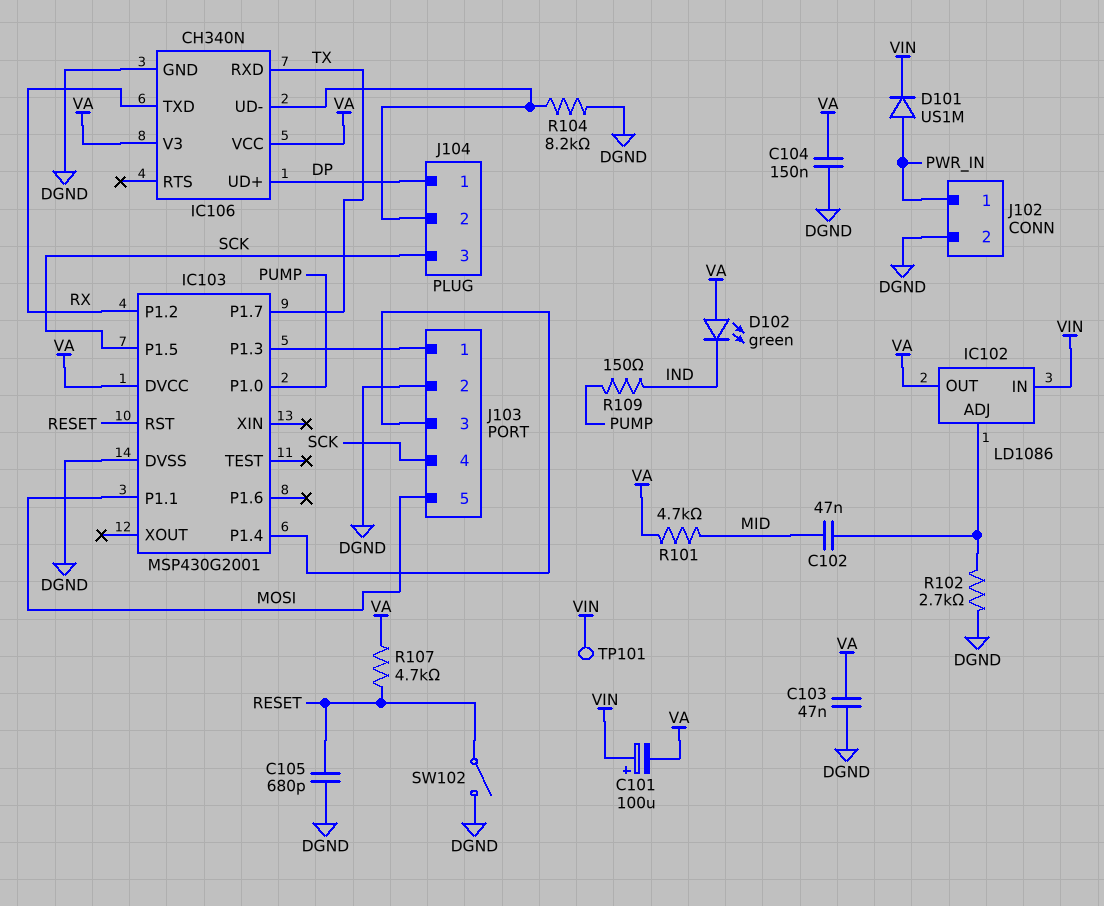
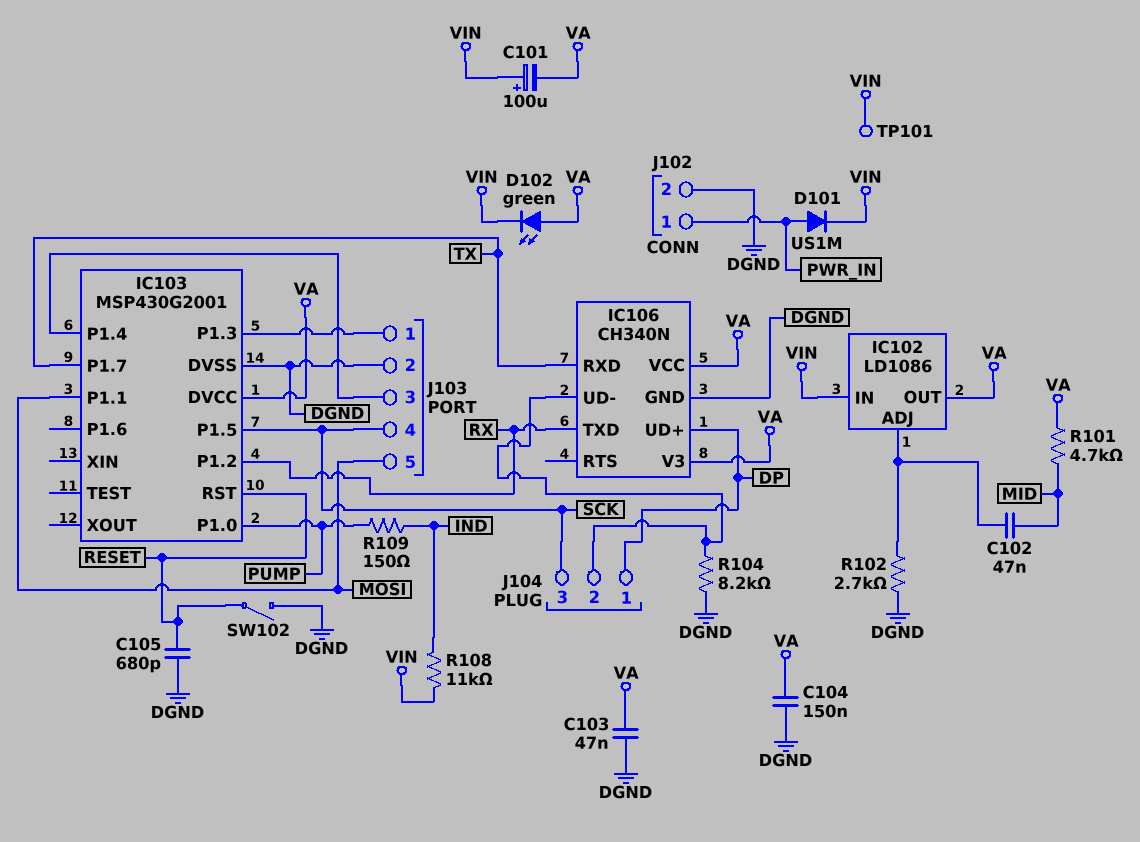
D102: LED green (A VA, K IND) -> LED green (A VA, K VIN)
R107: 4.7k (RESET, VA) -> none
R108: none -> 11k (IND, VIN)

